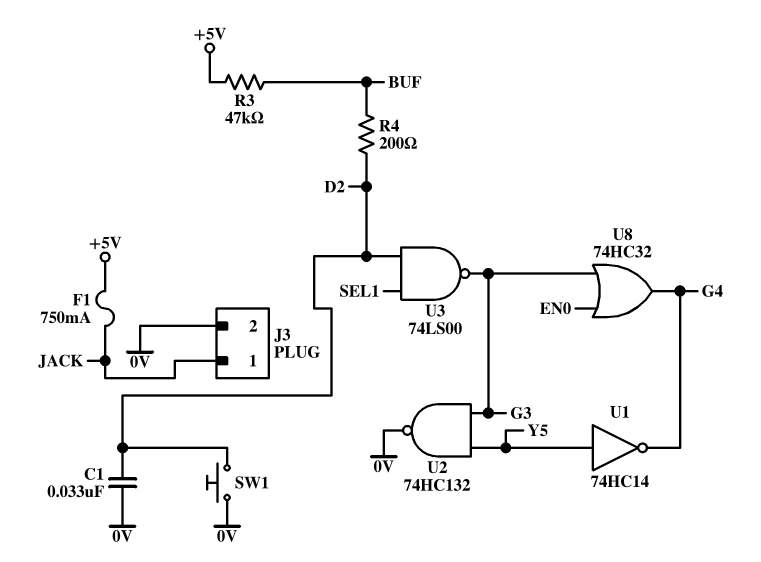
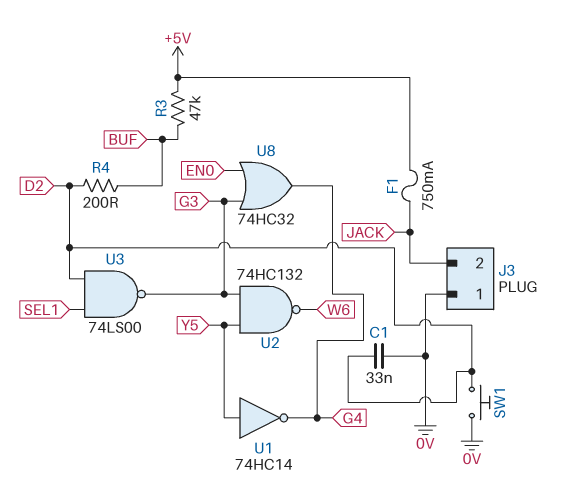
J3 pin 1: JACK -> 0V
J3 pin 2: 0V -> JACK
U2: NAND 74HC132 (in G3, in Y5, out 0V) -> NAND 74HC132 (in G3, in Y5, out W6)

